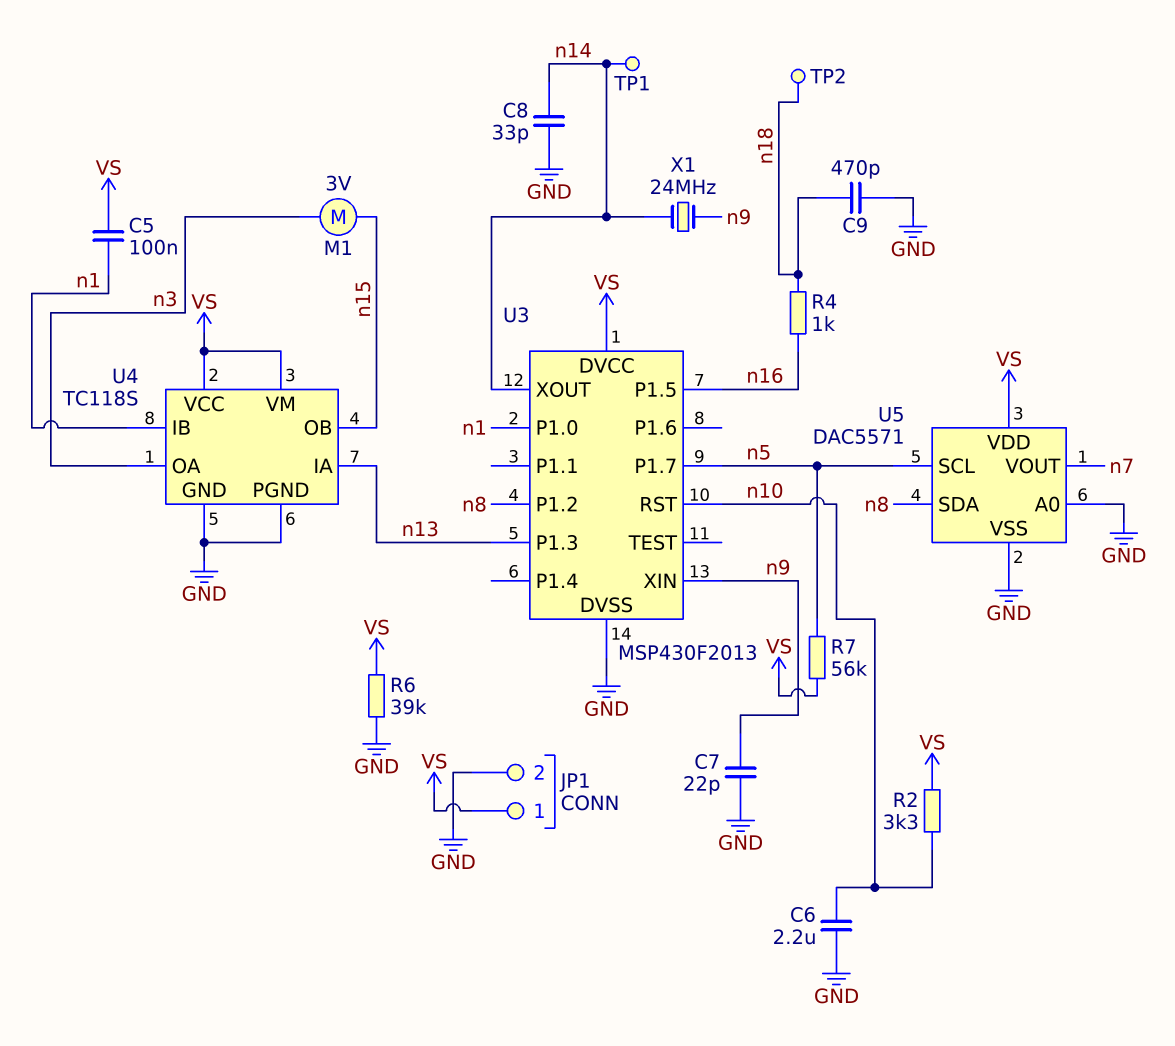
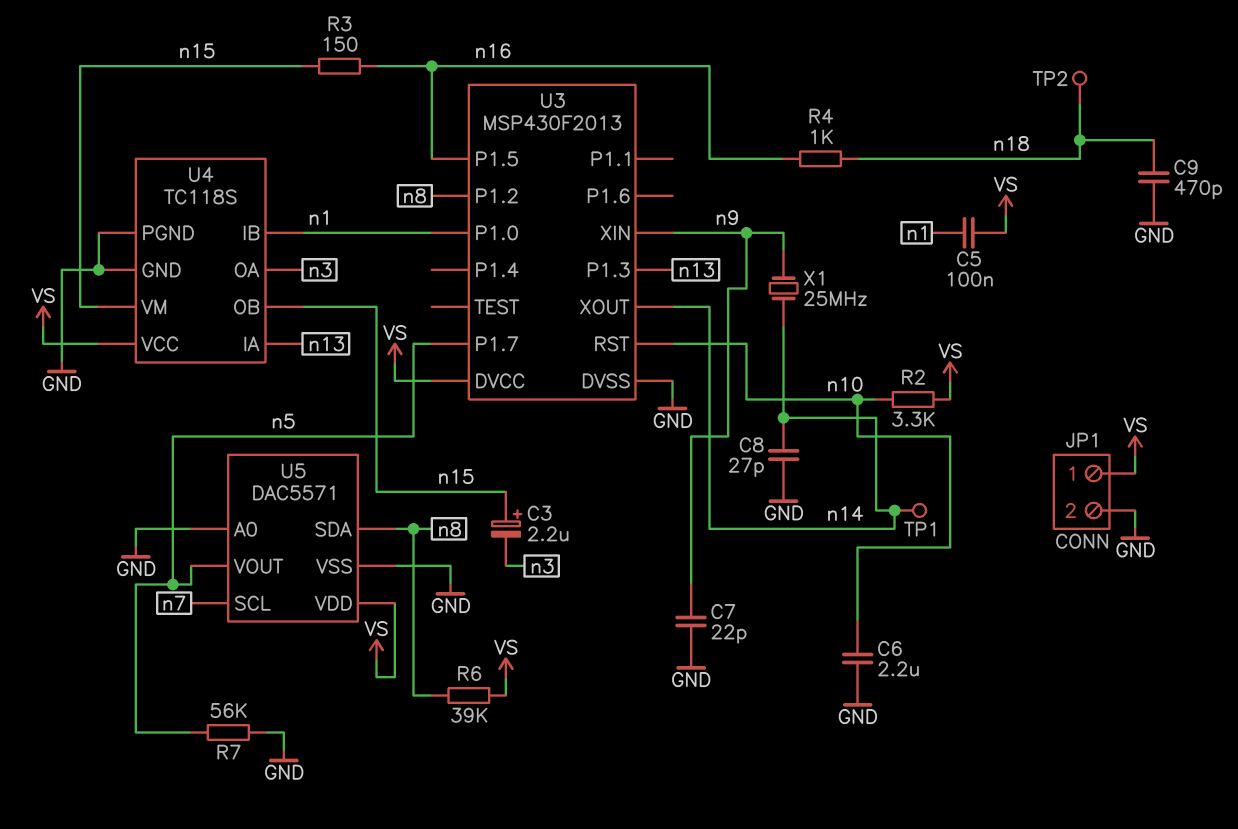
C3: none -> 2.2uF (plus n15, minus n3)
C8: 33pF (GND, n14) -> 27pF (GND, n14)
M1: motor 3V (n3, n15) -> none
R3: none -> 150 (n15, n16)
R6: 39k (GND, VS) -> 39k (VS, n8)
R7: 56k (VS, n5) -> 56k (GND, n5)
U4 pin VM: VS -> n15
U5 pin SCL: n5 -> n7
U5 pin VOUT: n7 -> n5
X1: 24MHz (n9, n14) -> 25MHz (n9, n14)

